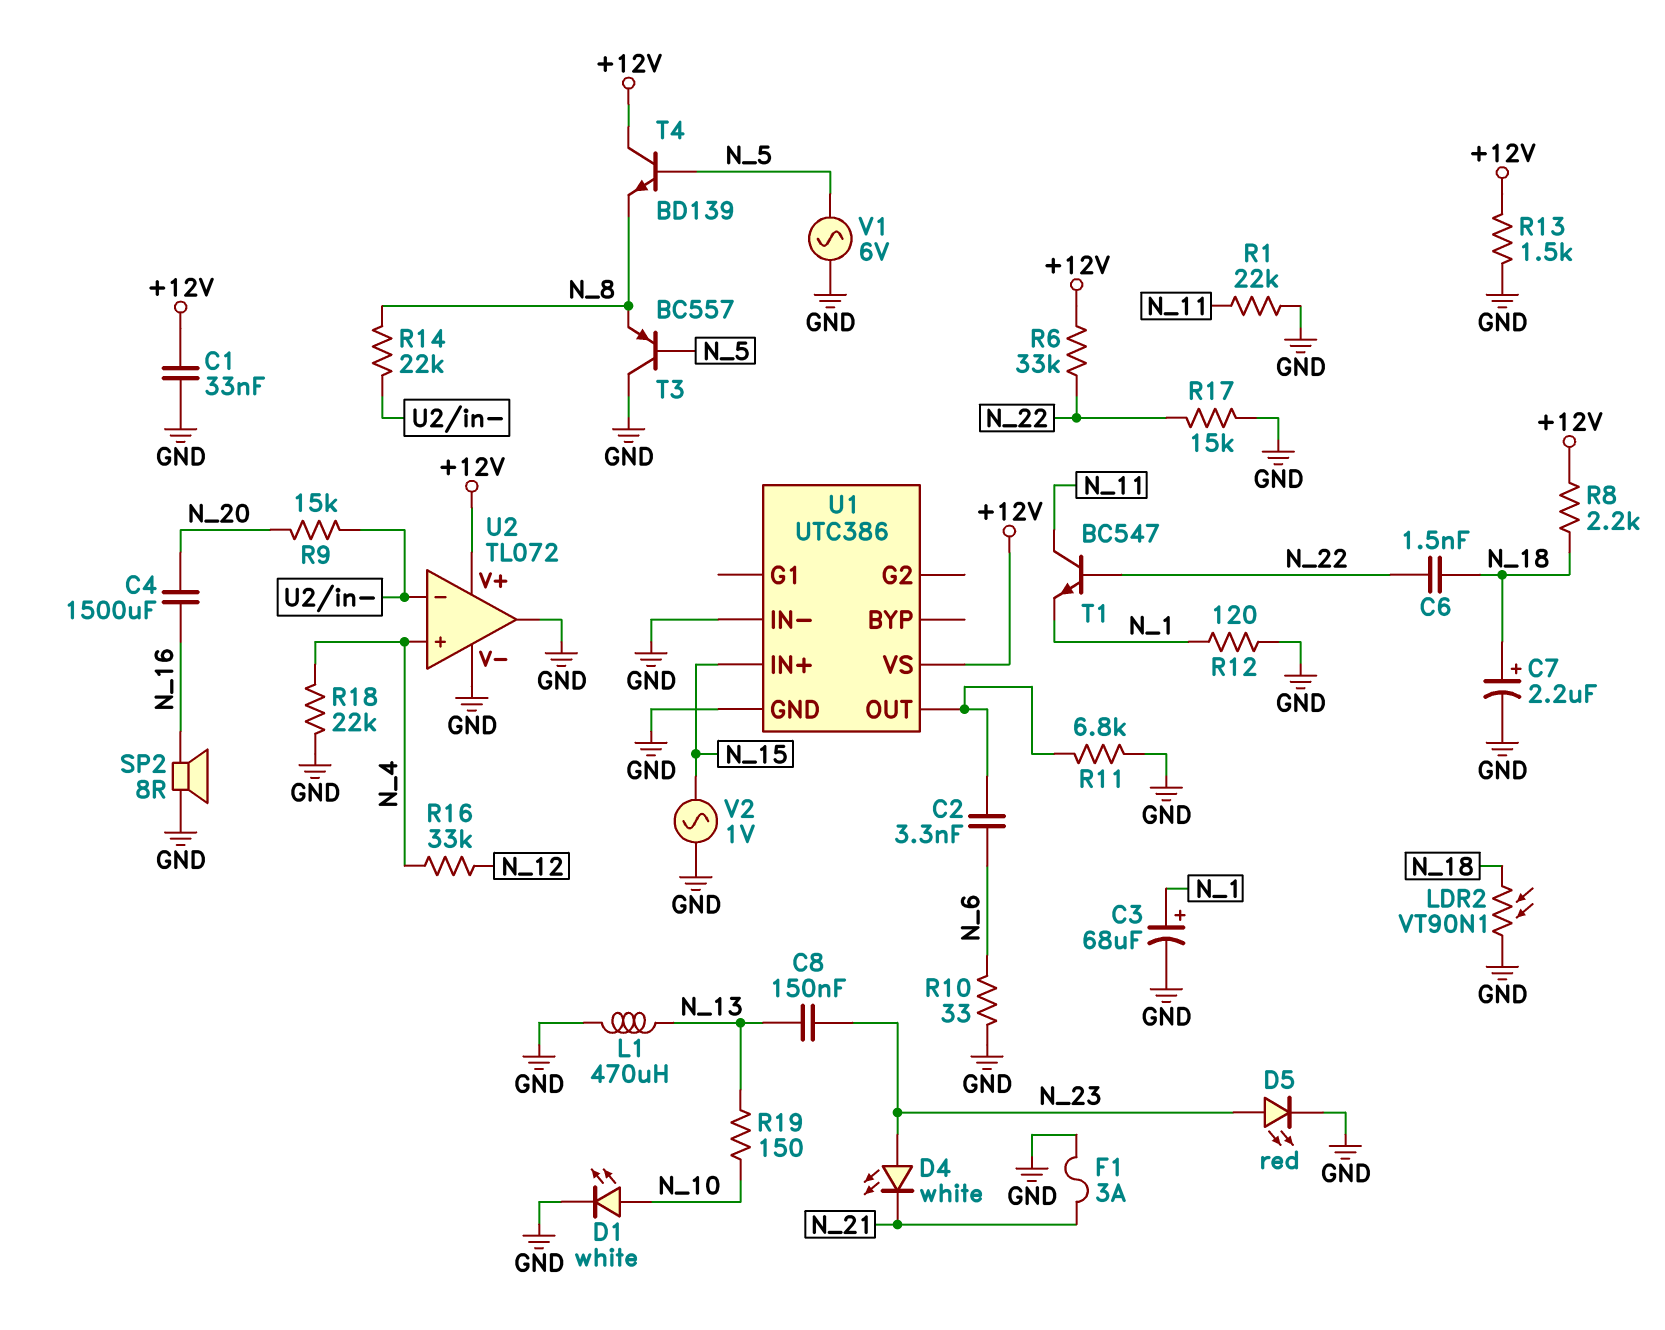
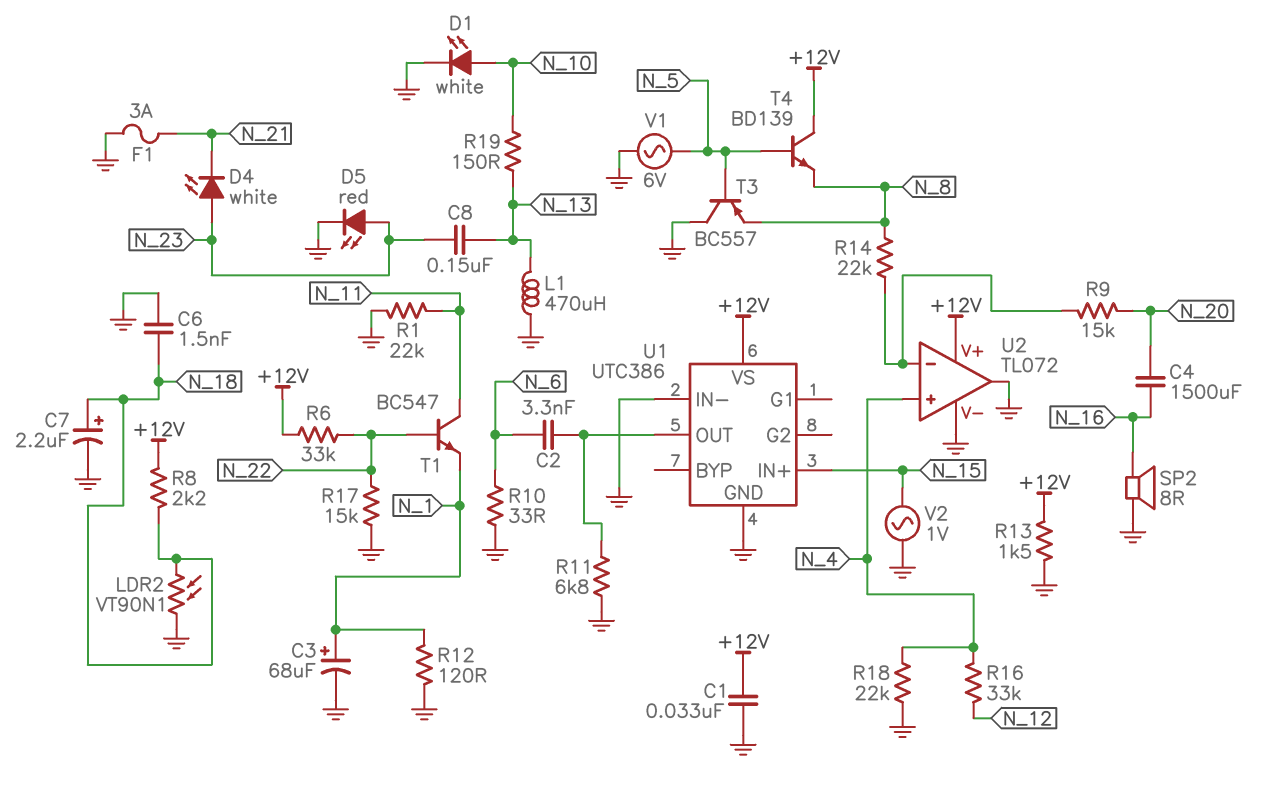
C6: 1.5nF (N_18, N_22) -> 1.5nF (GND, N_18)

